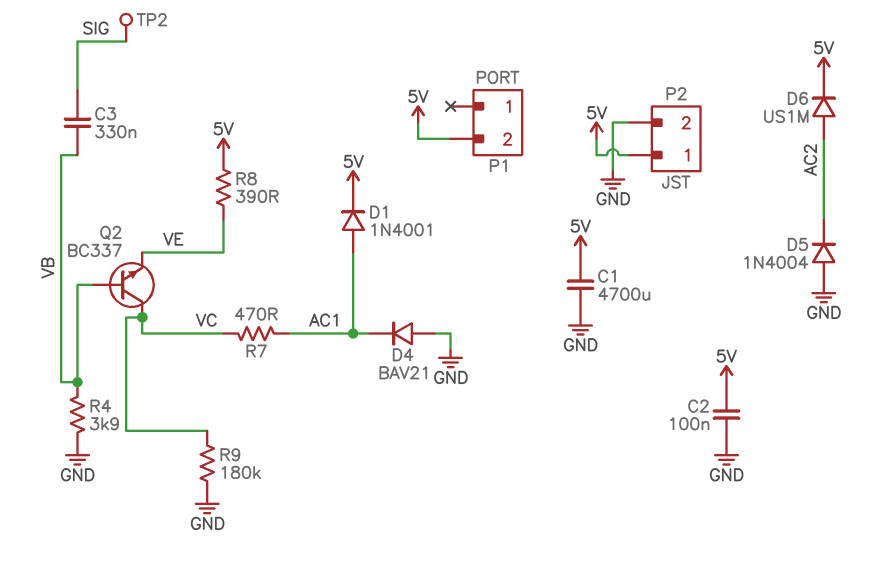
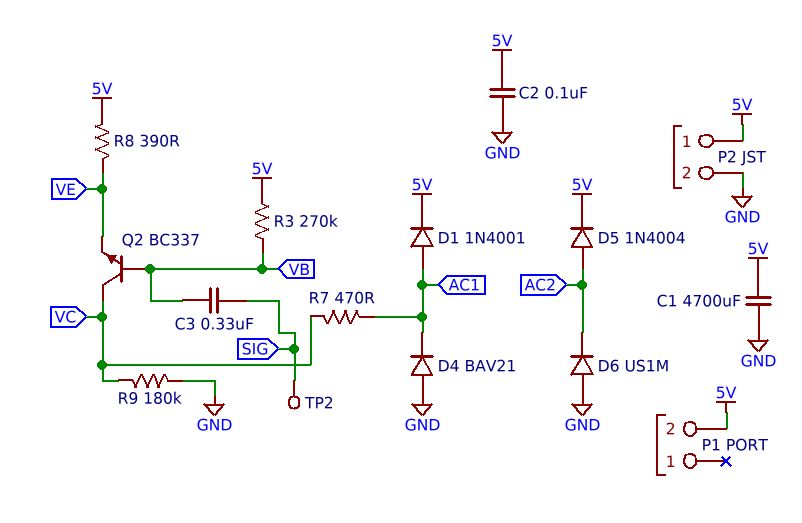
D5: diode 1N4004 (A GND, K AC2) -> diode 1N4004 (A AC2, K 5V)
D6: diode US1M (A AC2, K 5V) -> diode US1M (A GND, K AC2)
R3: none -> 270k (5V, VB)
R4: 3.9k (GND, VB) -> none

